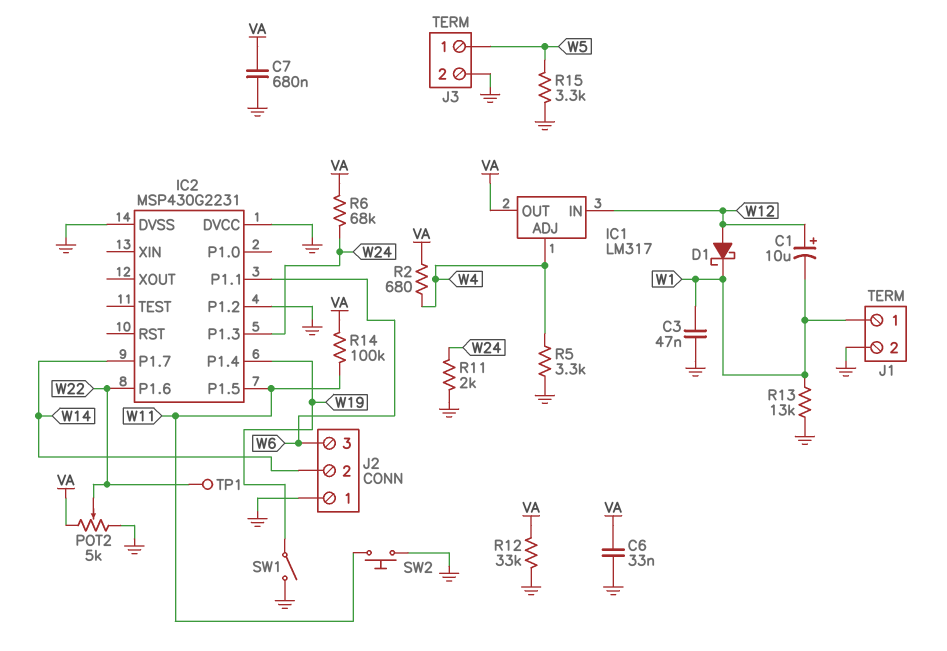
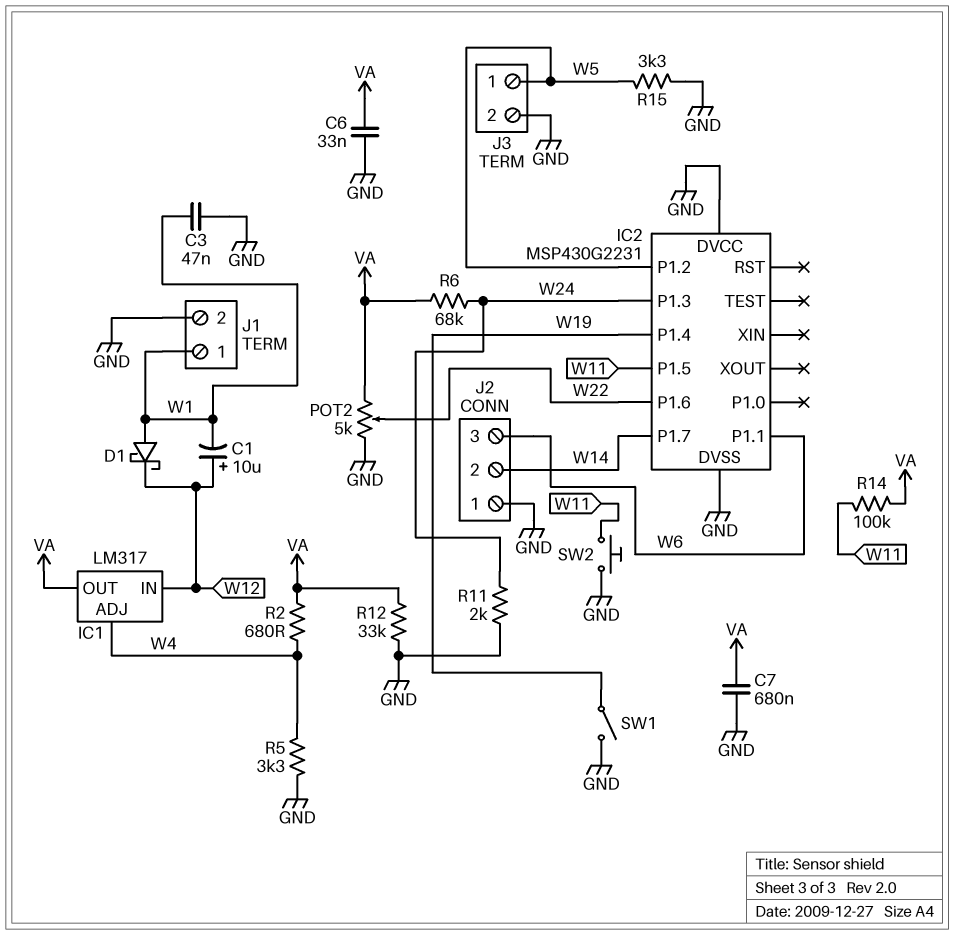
D1: schottky (A W12, K W1) -> schottky (A W1, K W12)
IC2 pin P1.2: GND -> W5
R13: 13k (GND, W1) -> none
TP1: test point (W22) -> none

